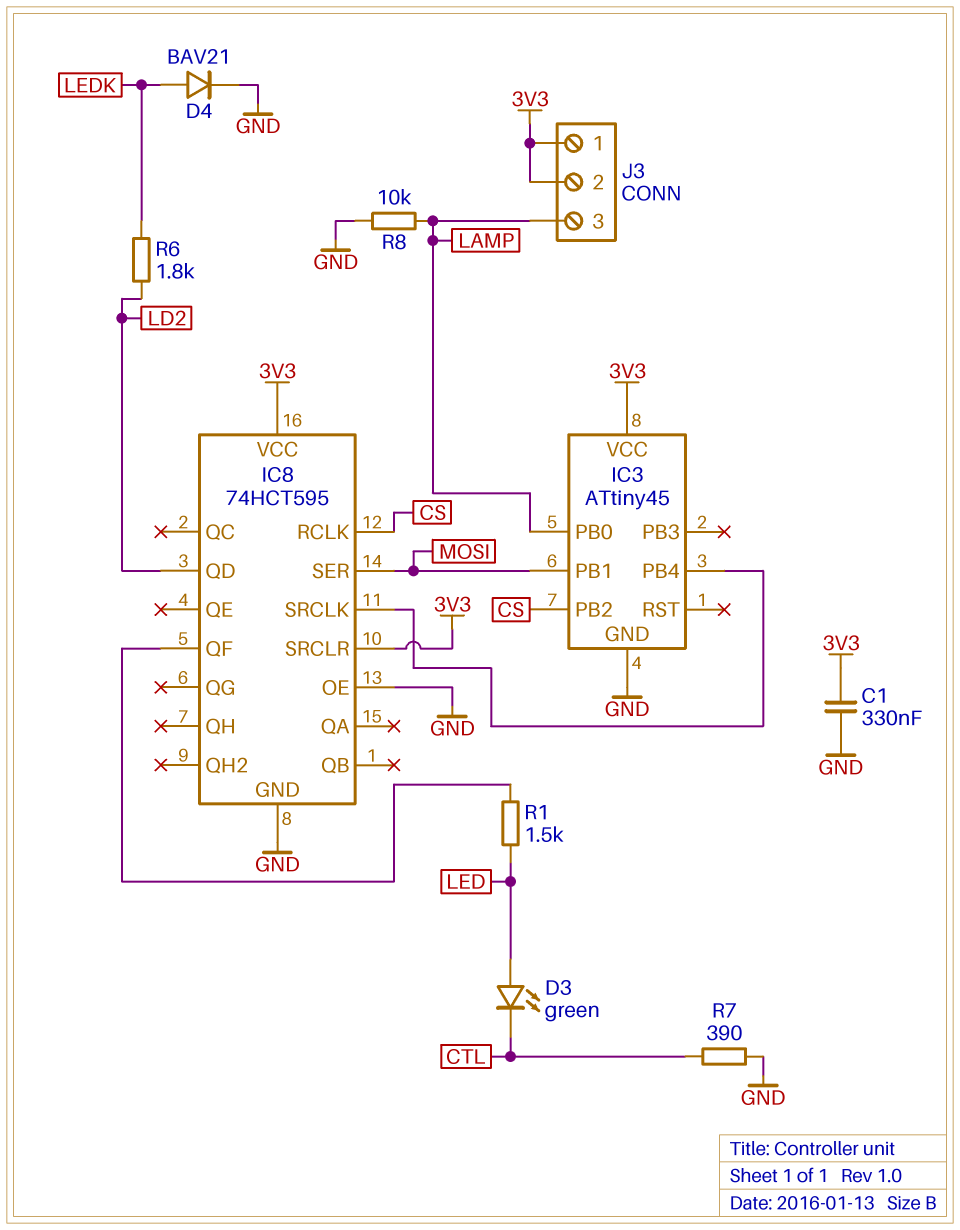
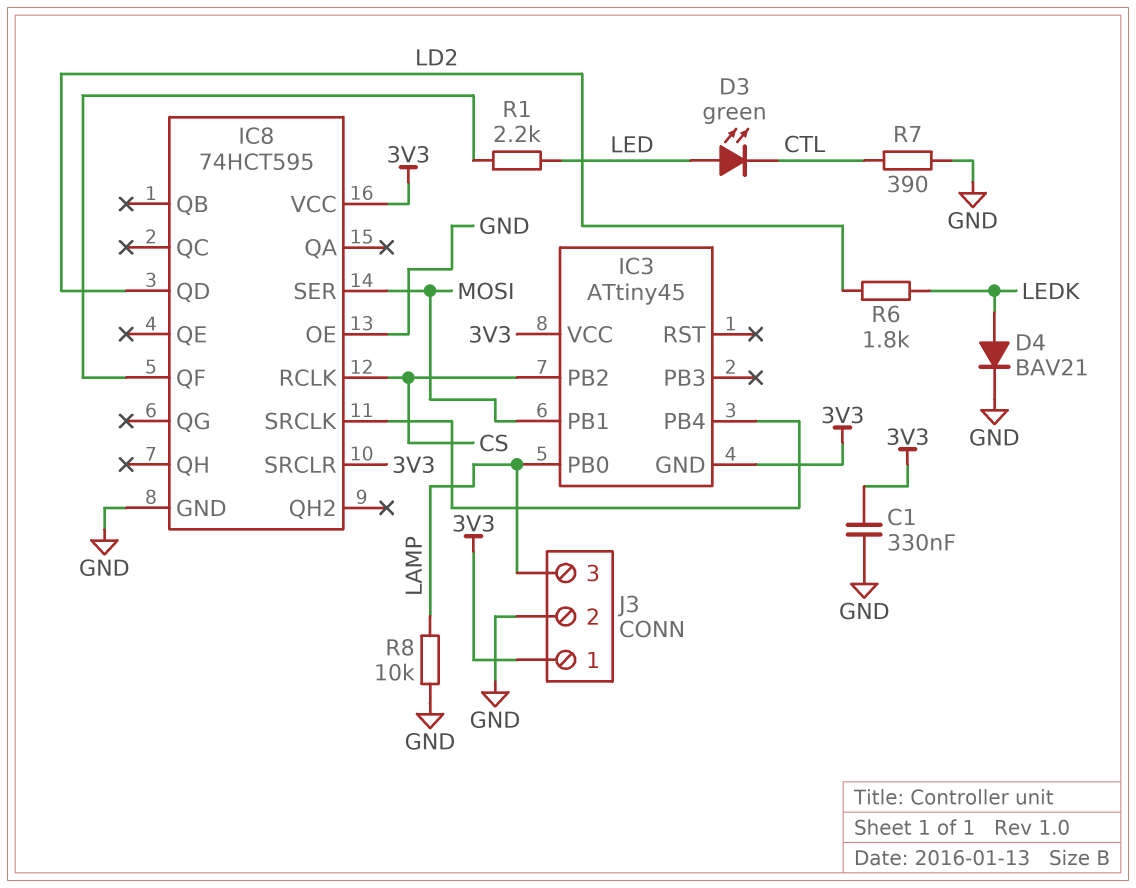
IC3 pin GND: GND -> 3V3
J3 pin 2: 3V3 -> GND
R1: 1.5k (IC8/QF, LED) -> 2.2k (IC8/QF, LED)

